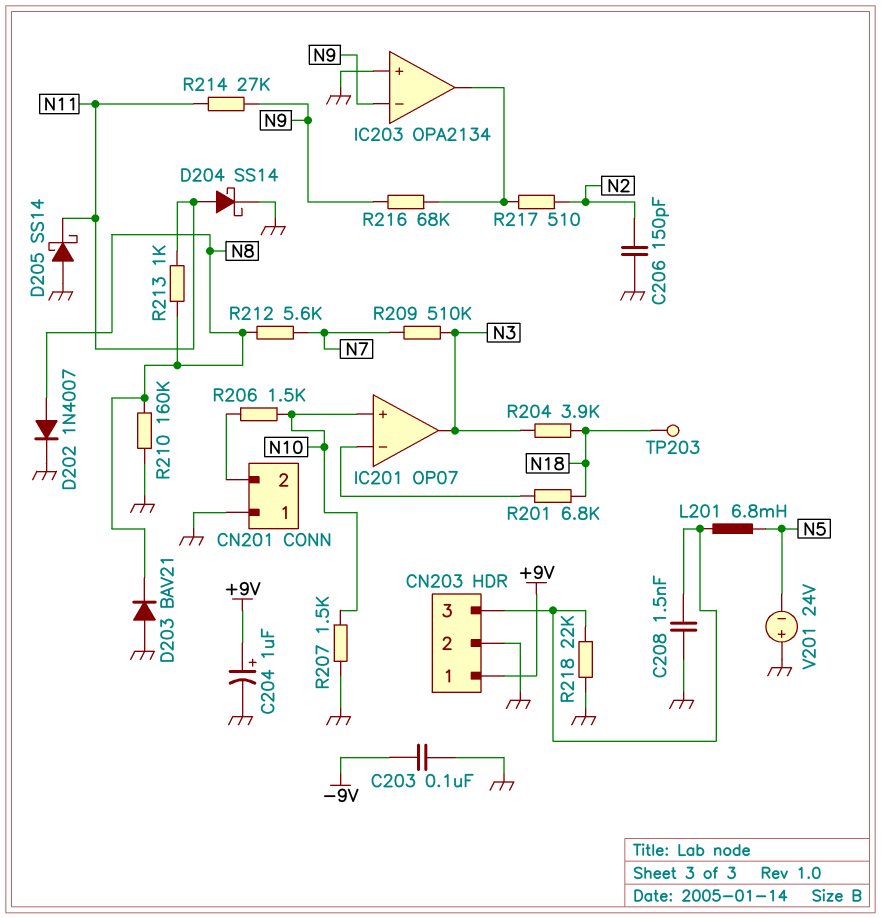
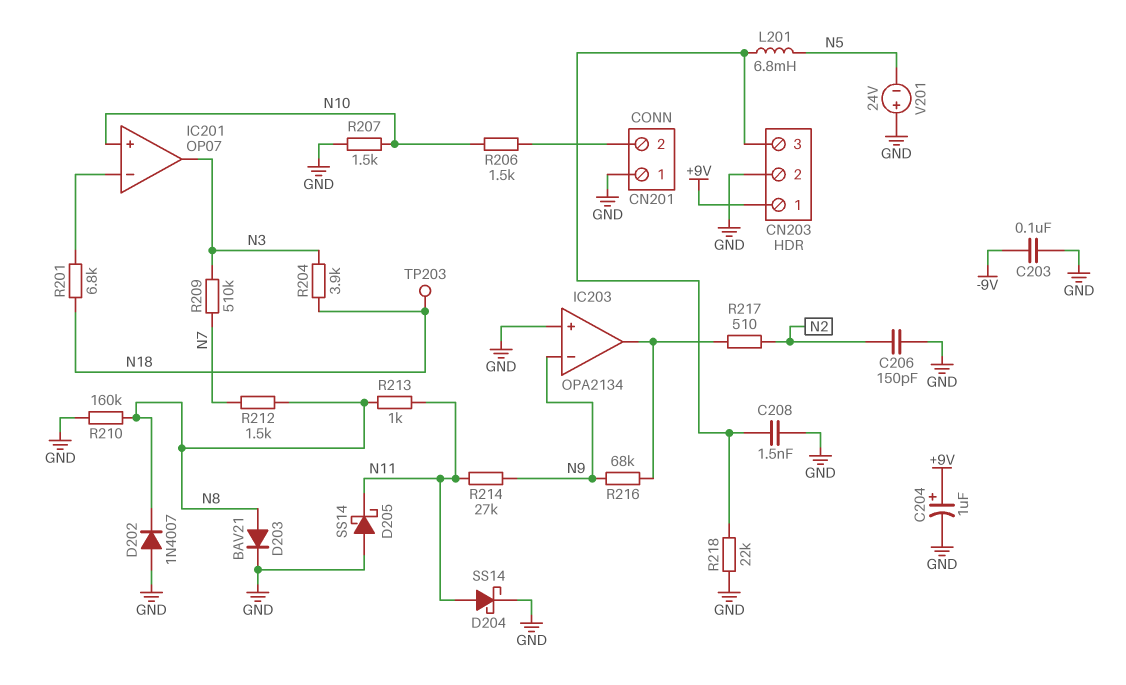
D202: diode 1N4007 (A N8, K GND) -> diode 1N4007 (A GND, K N8)
D203: diode BAV21 (A GND, K N8) -> diode BAV21 (A N8, K GND)
R212: 5.6k (N7, N8) -> 1.5k (N7, N8)

